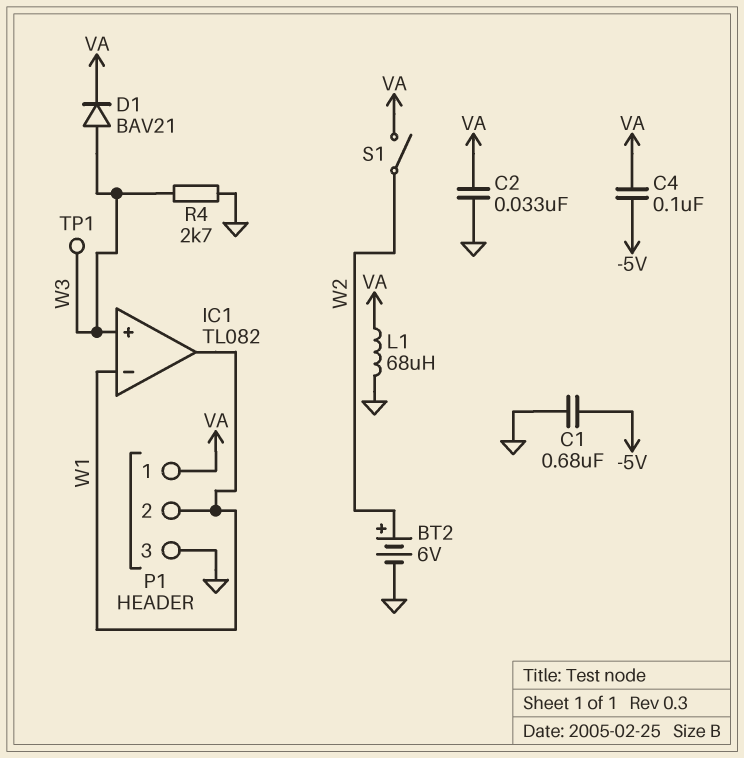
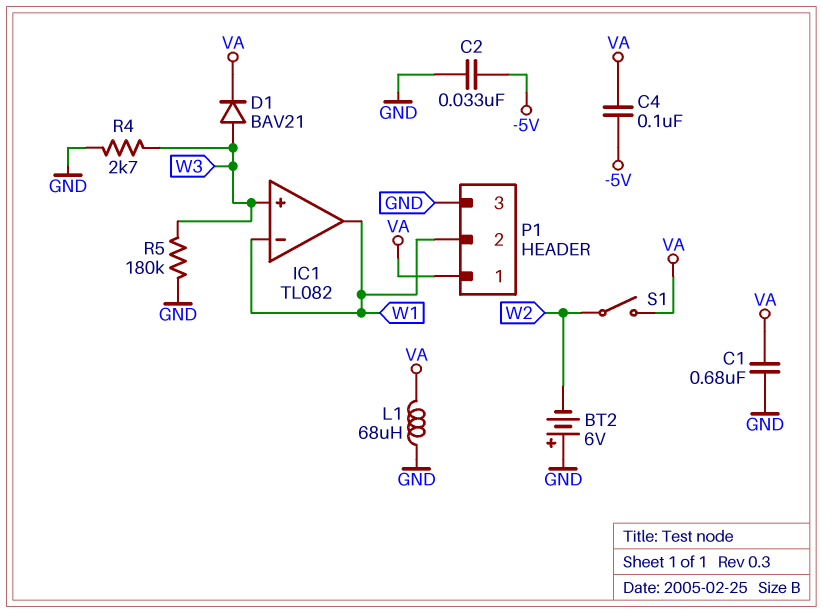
BT2: 6V (plus W2, minus GND) -> 6V (plus GND, minus W2)
C1: 680nF (-5V, GND) -> 680nF (GND, VA)
C2: 33nF (GND, VA) -> 33nF (-5V, GND)
R5: none -> 180k (GND, W3)
TP1: test point (W3) -> none

